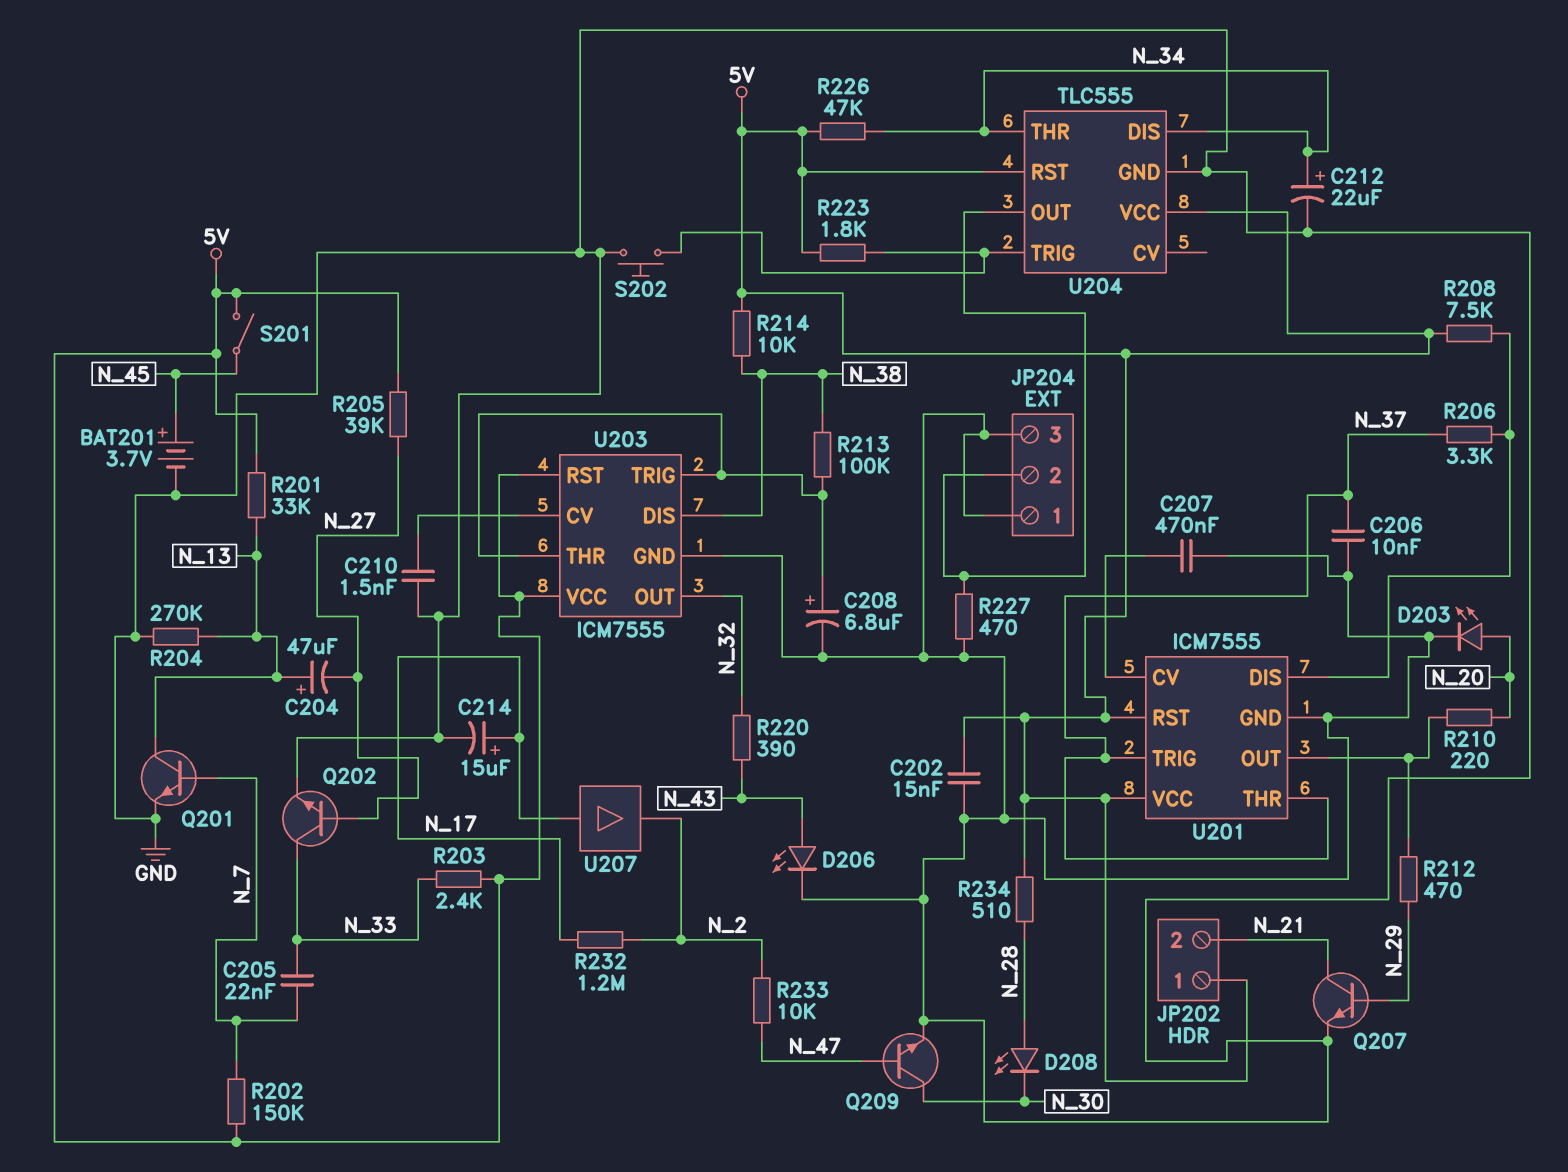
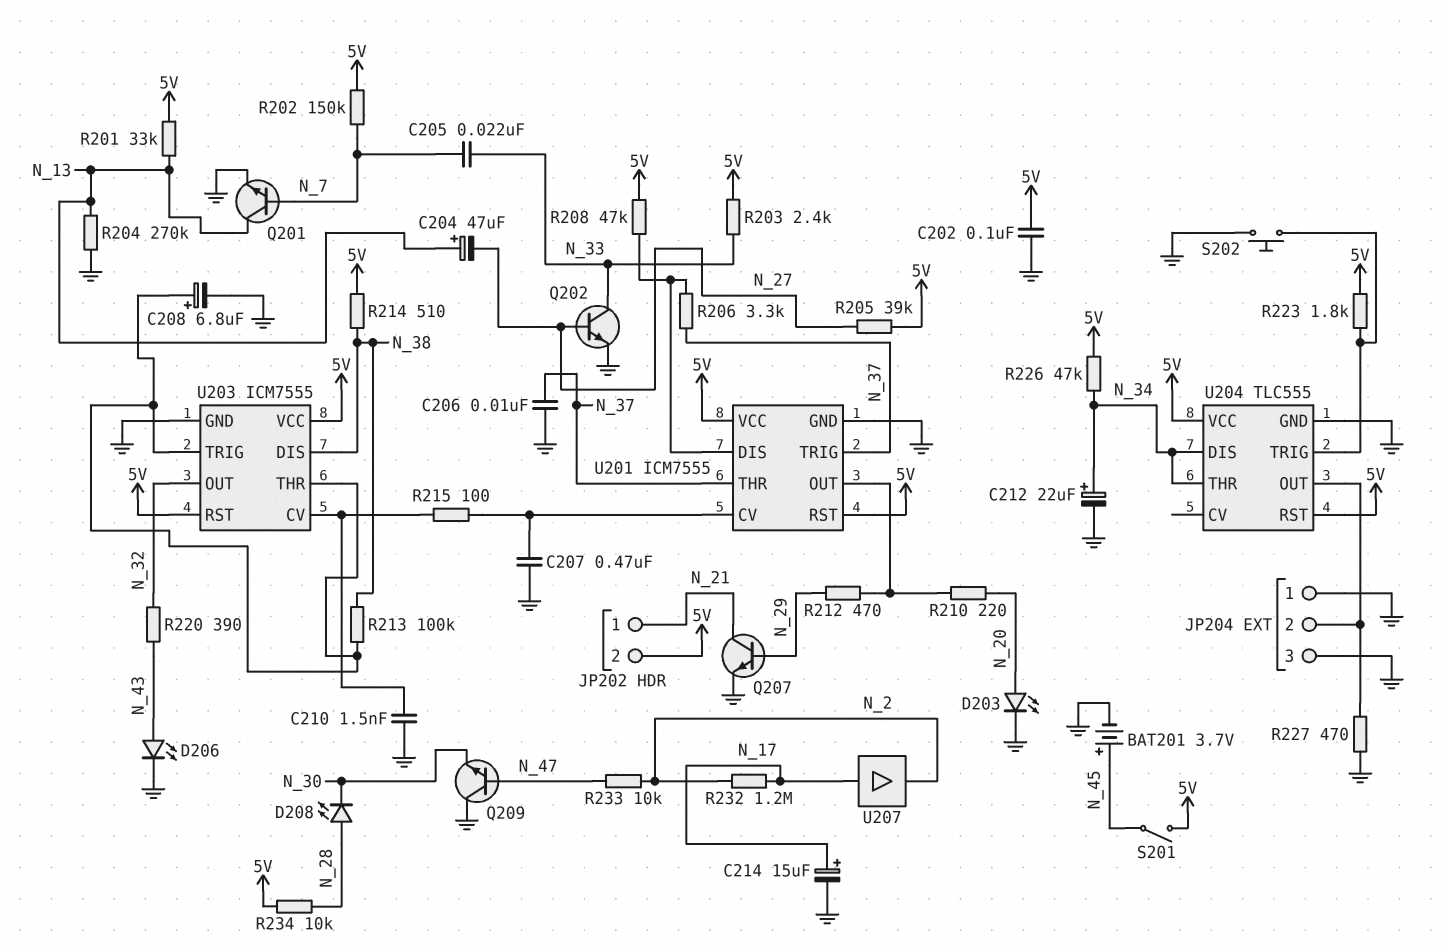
C202: 15nF (5V, GND) -> 100nF (5V, GND)
JP202 pin 1: 5V -> N_21
JP202 pin 2: N_21 -> 5V
Q209: NPN (B N_47, C N_30, E GND) -> NPN (B N_47, C GND, E N_30)
R208: 7.5k (5V, U201/DIS) -> 47k (5V, U201/DIS)
R214: 10k (5V, N_38) -> 510 (5V, N_38)
R215: none -> 100 (U201/CV, U203/CV)
R234: 510 (5V, N_28) -> 10k (5V, N_28)

